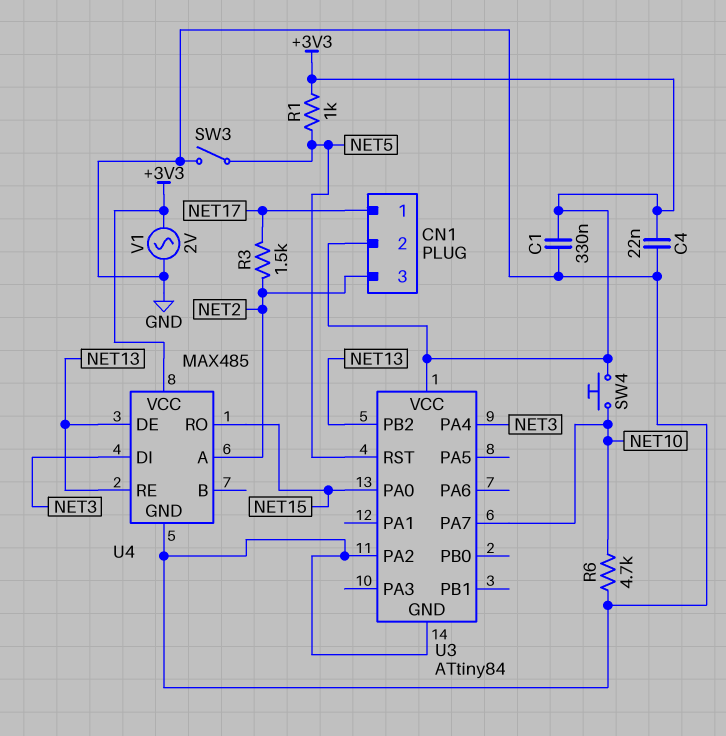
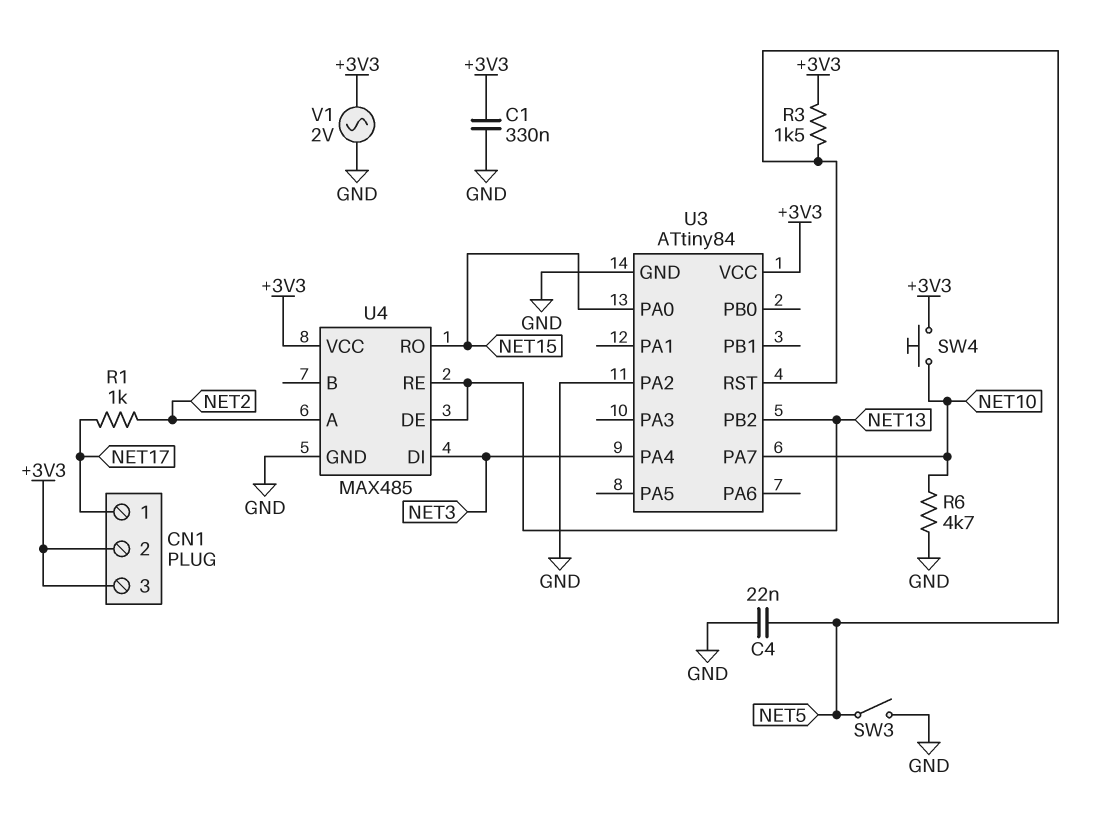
C4: 22nF (+3V3, GND) -> 22nF (GND, NET5)
CN1 pin 3: NET2 -> +3V3
R1: 1k (+3V3, NET5) -> 1k (NET2, NET17)
R3: 1.5k (NET2, NET17) -> 1.5k (+3V3, NET5)

